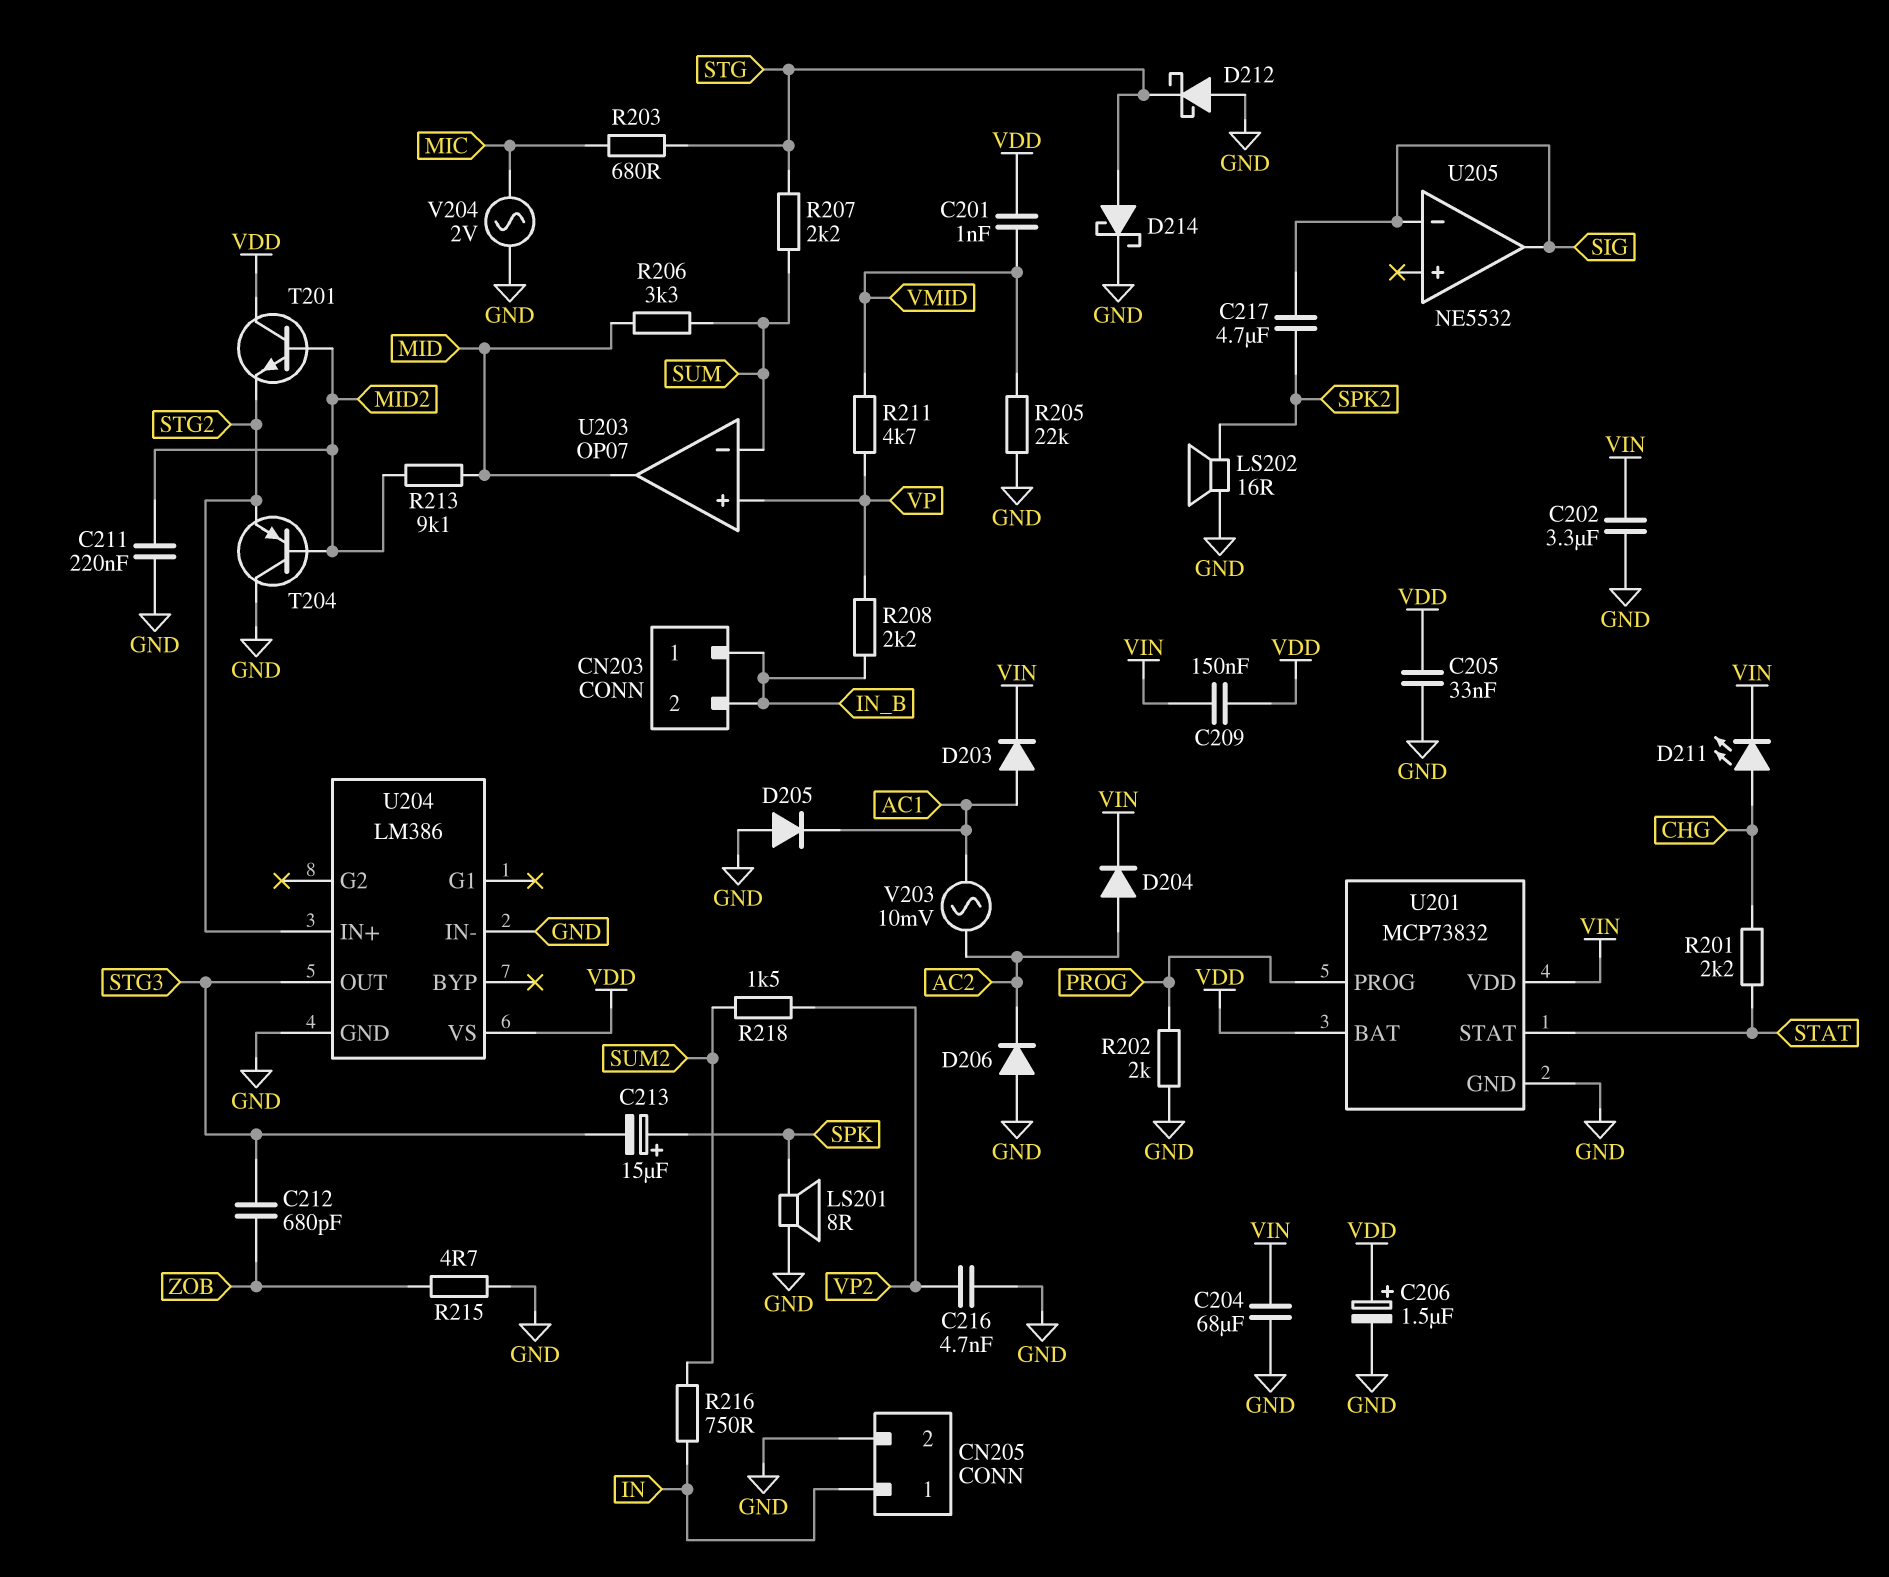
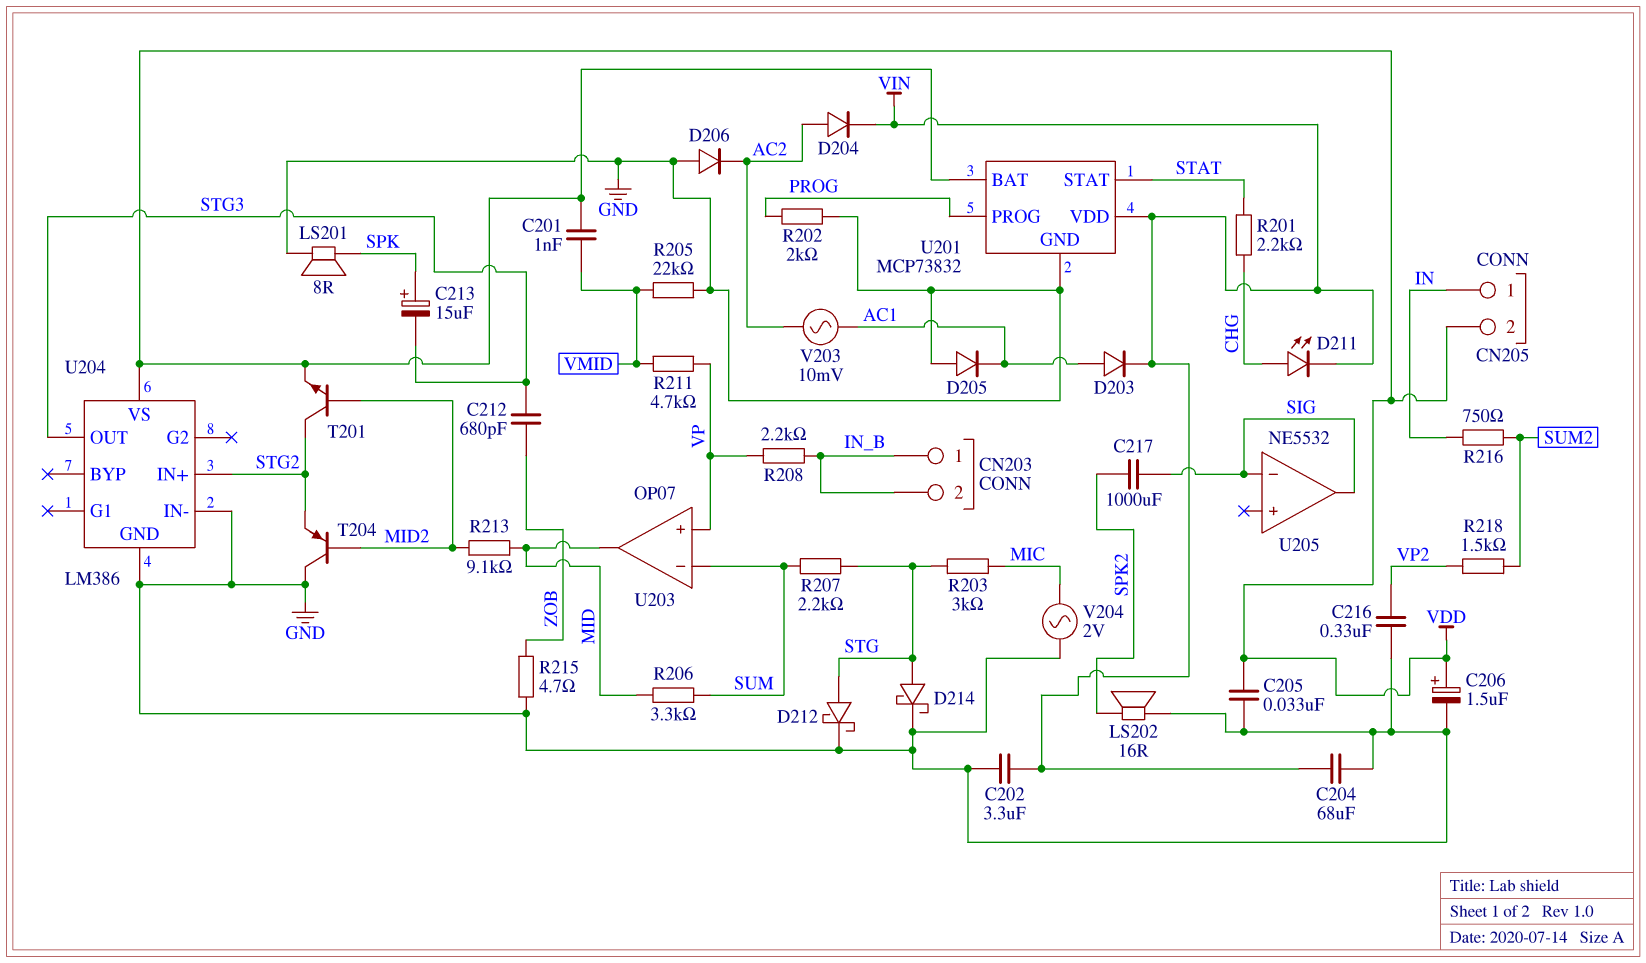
C209: 150nF (VDD, VIN) -> none
C211: 220nF (GND, MID2) -> none
C216: 4.7nF (GND, VP2) -> 330nF (GND, VP2)
C217: 4.7uF (SIG, SPK2) -> 1000uF (SIG, SPK2)
CN205 pin 2: GND -> VDD
D212: schottky (A GND, K STG) -> schottky (A STG, K GND)
R203: 680 (MIC, STG) -> 3k (MIC, STG)
T201: NPN (B MID2, C VDD, E STG2) -> NPN (B MID2, C STG2, E VDD)

